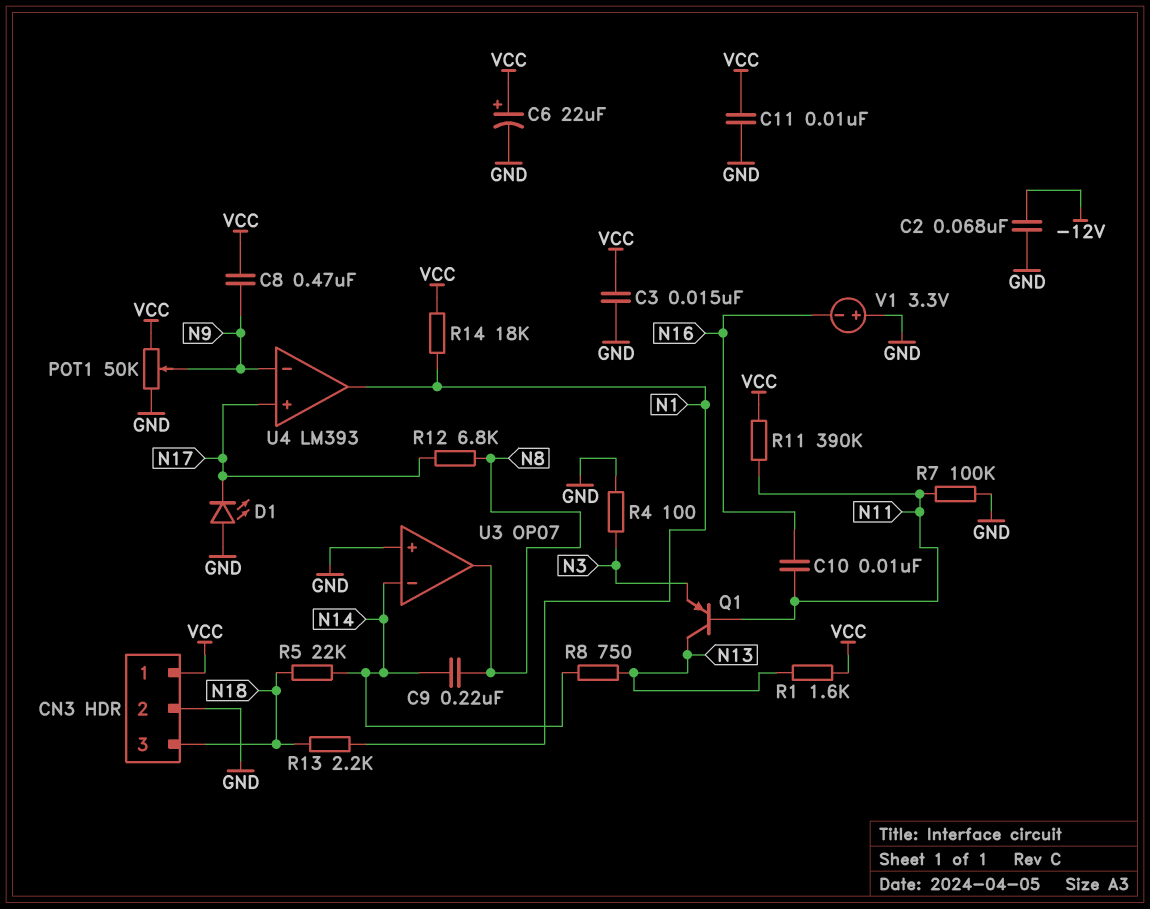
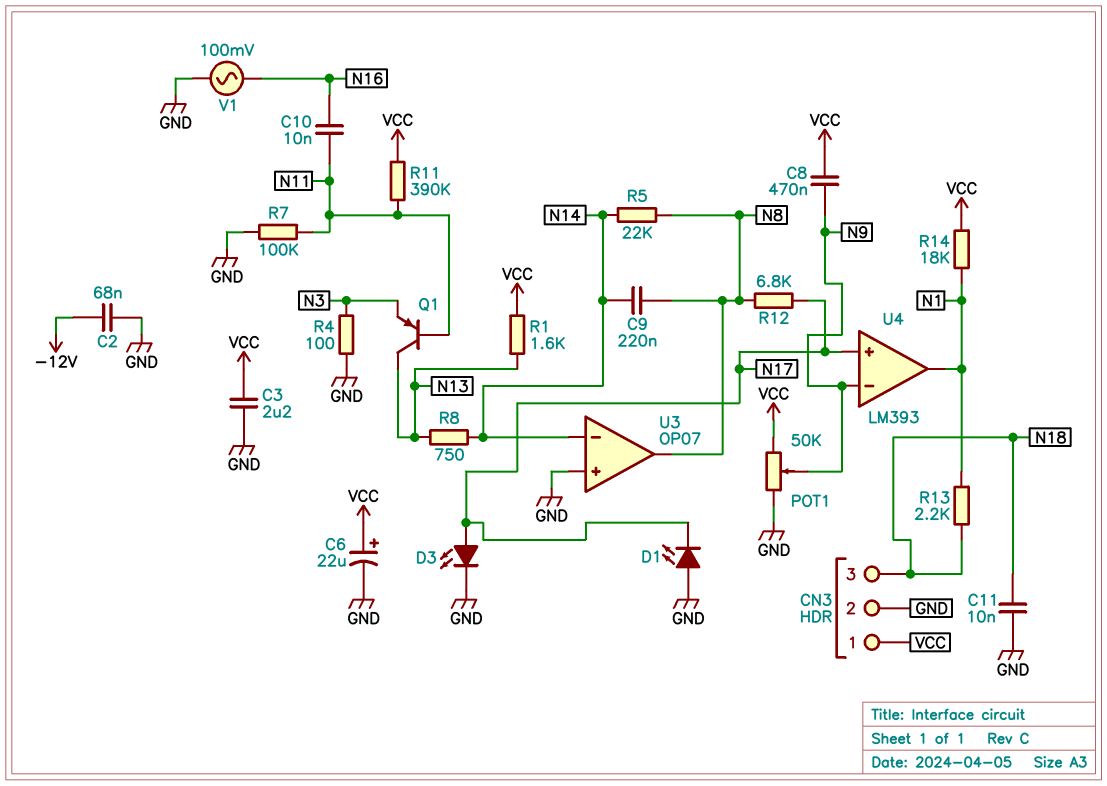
C3: 15nF (GND, VCC) -> 2.2uF (GND, VCC)
C11: 10nF (GND, VCC) -> 10nF (GND, N18)
D3: none -> LED (A N17, K GND)
R5: 22k (N14, N18) -> 22k (N8, N14)
V1: 3.3V (plus GND, minus N16) -> AC 100mV (GND, N16)

